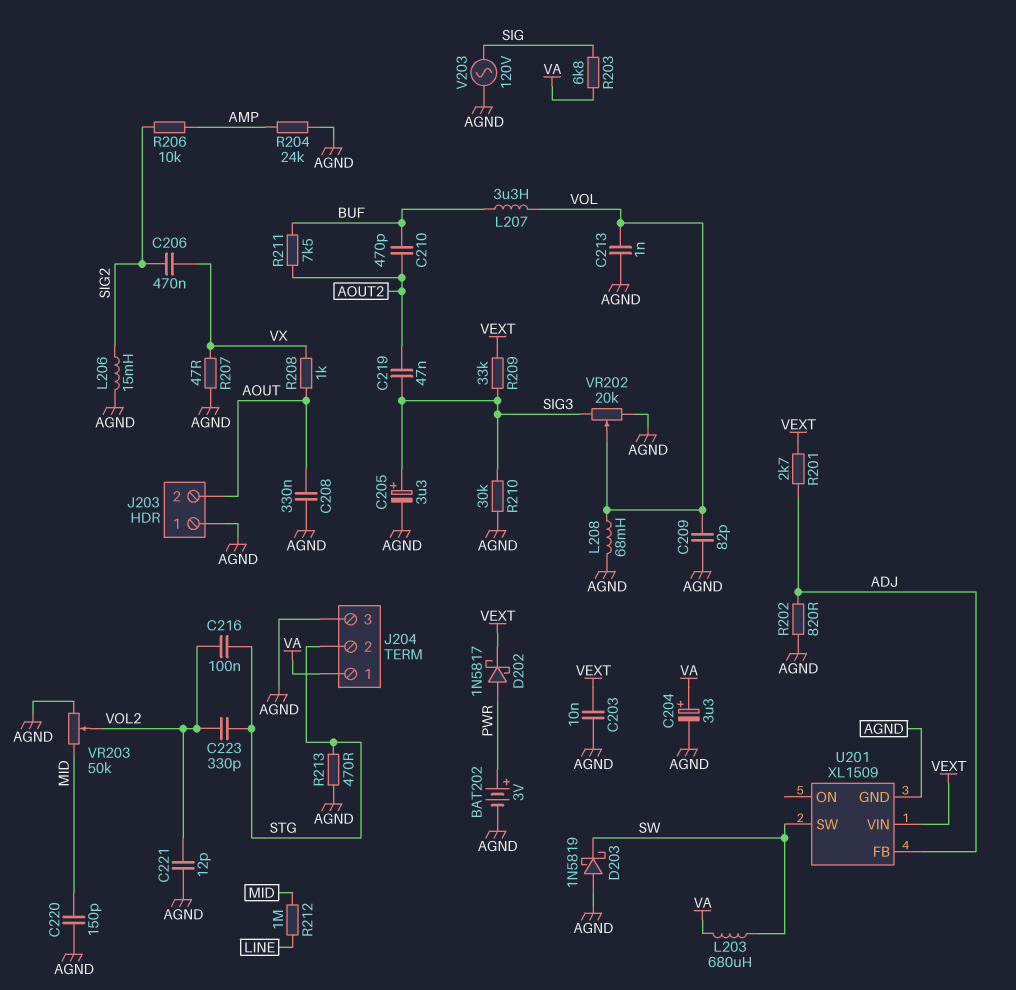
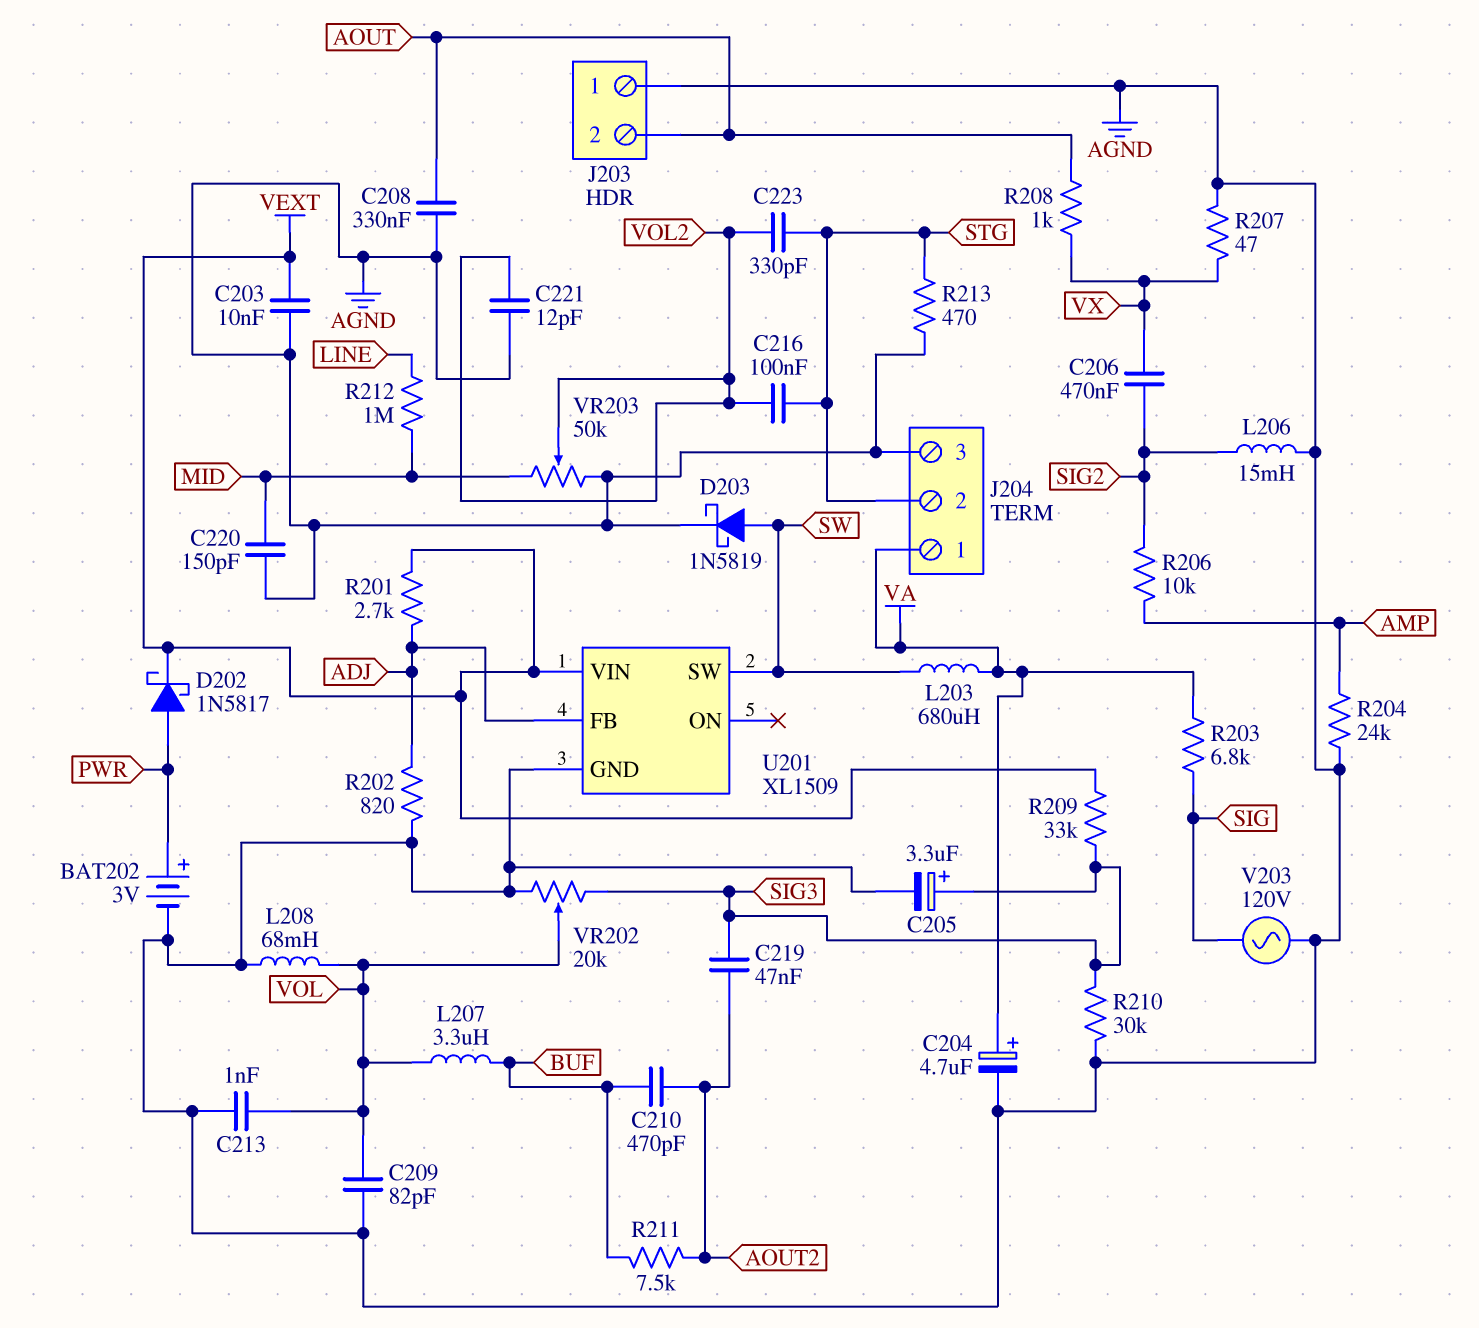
C204: 3.3uF (plus VA, minus AGND) -> 4.7uF (plus VA, minus AGND)
D203: schottky 1N5819 (A AGND, K SW) -> schottky 1N5819 (A SW, K AGND)

